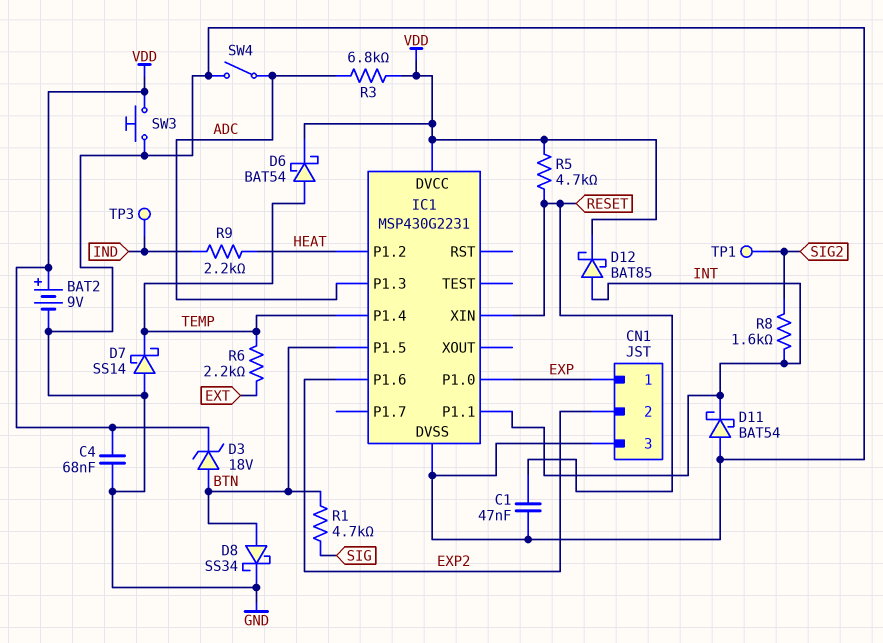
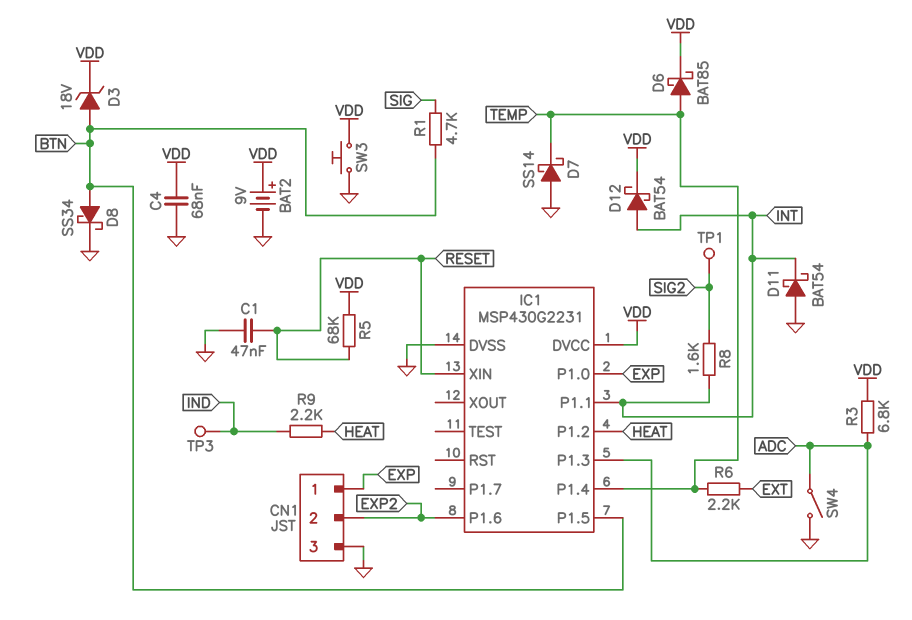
D6: schottky BAT54 (A TEMP, K VDD) -> schottky BAT85 (A TEMP, K VDD)
D12: schottky BAT85 (A INT, K VDD) -> schottky BAT54 (A INT, K VDD)
R5: 4.7k (RESET, VDD) -> 68k (RESET, VDD)

